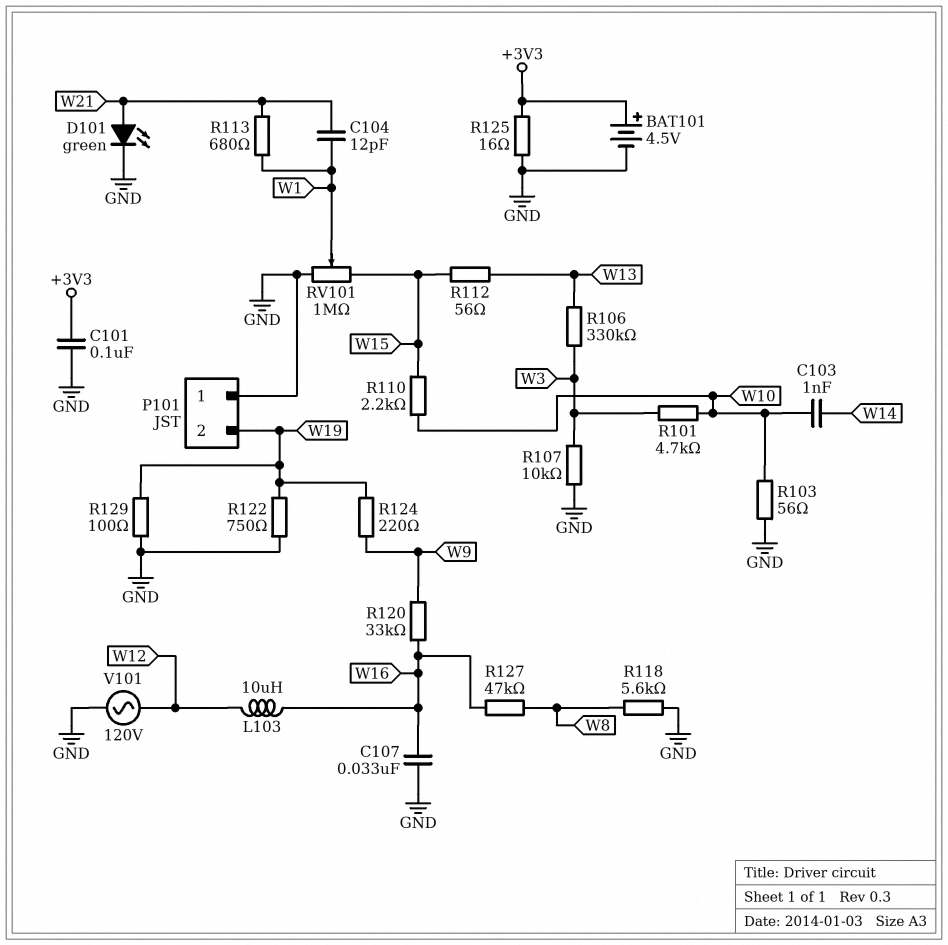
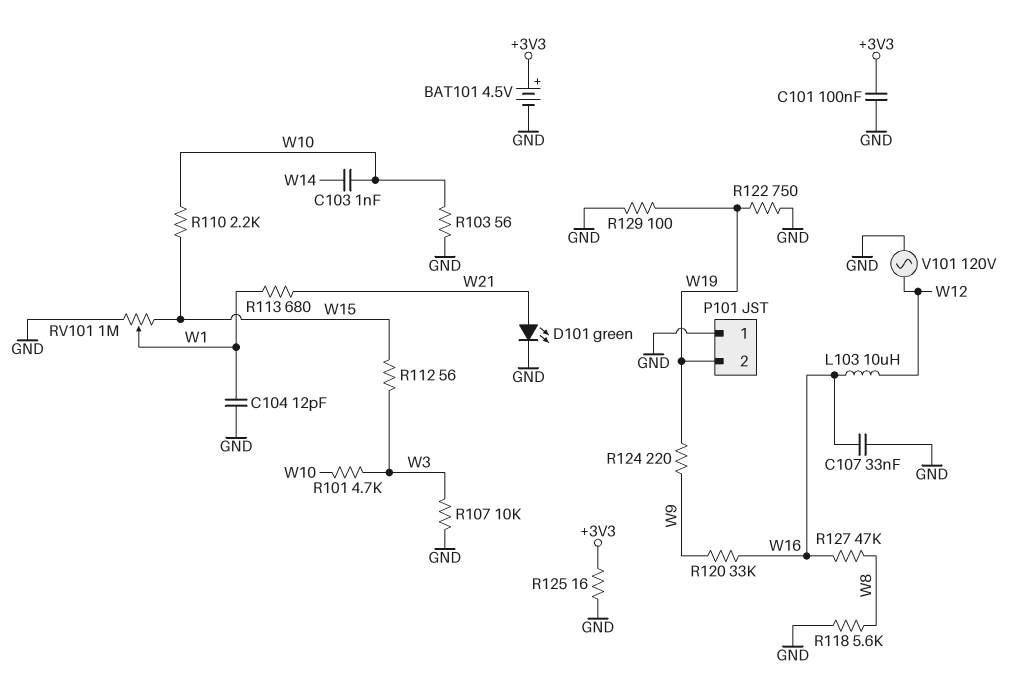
C104: 12pF (W1, W21) -> 12pF (GND, W1)
R106: 330k (W3, W13) -> none
R112: 56 (W13, W15) -> 56 (W3, W15)

